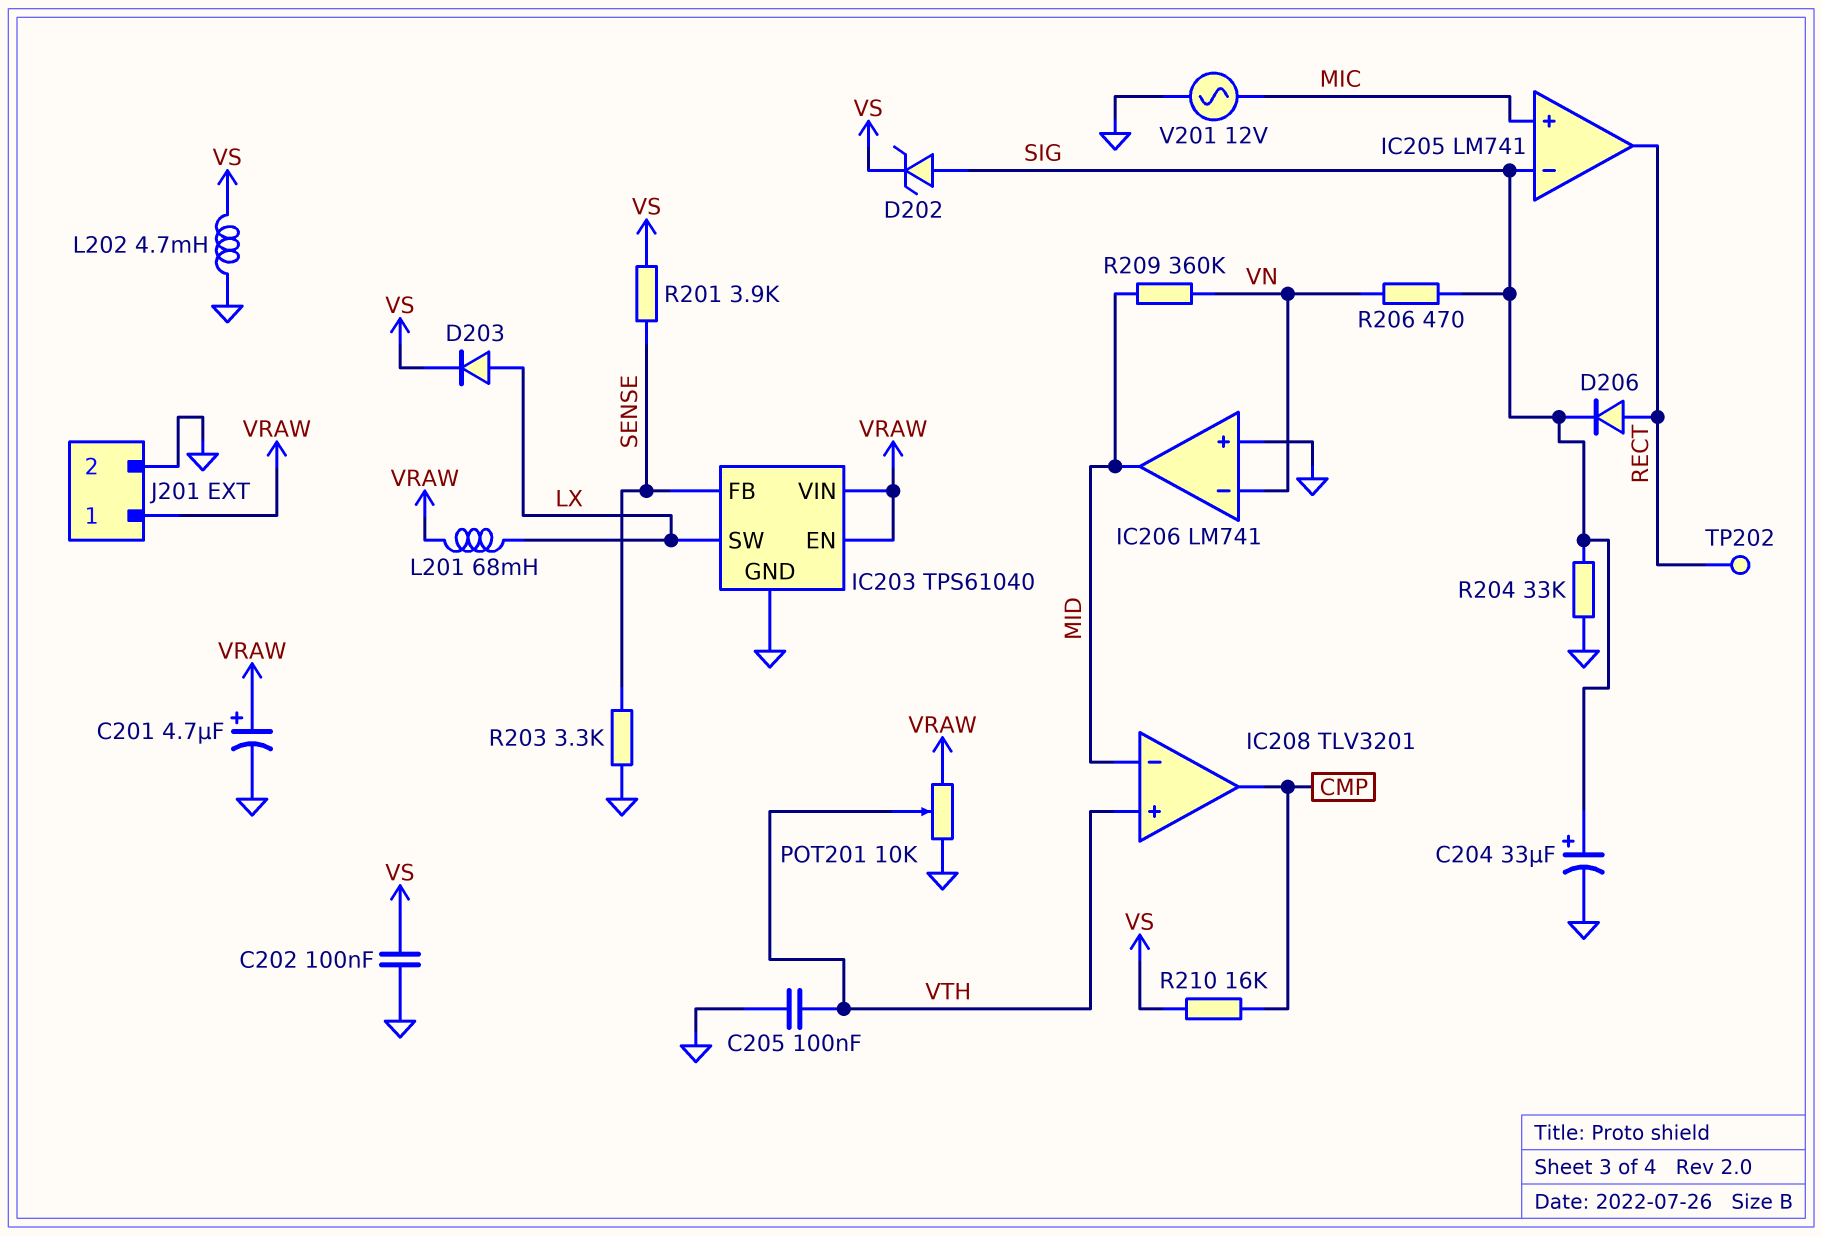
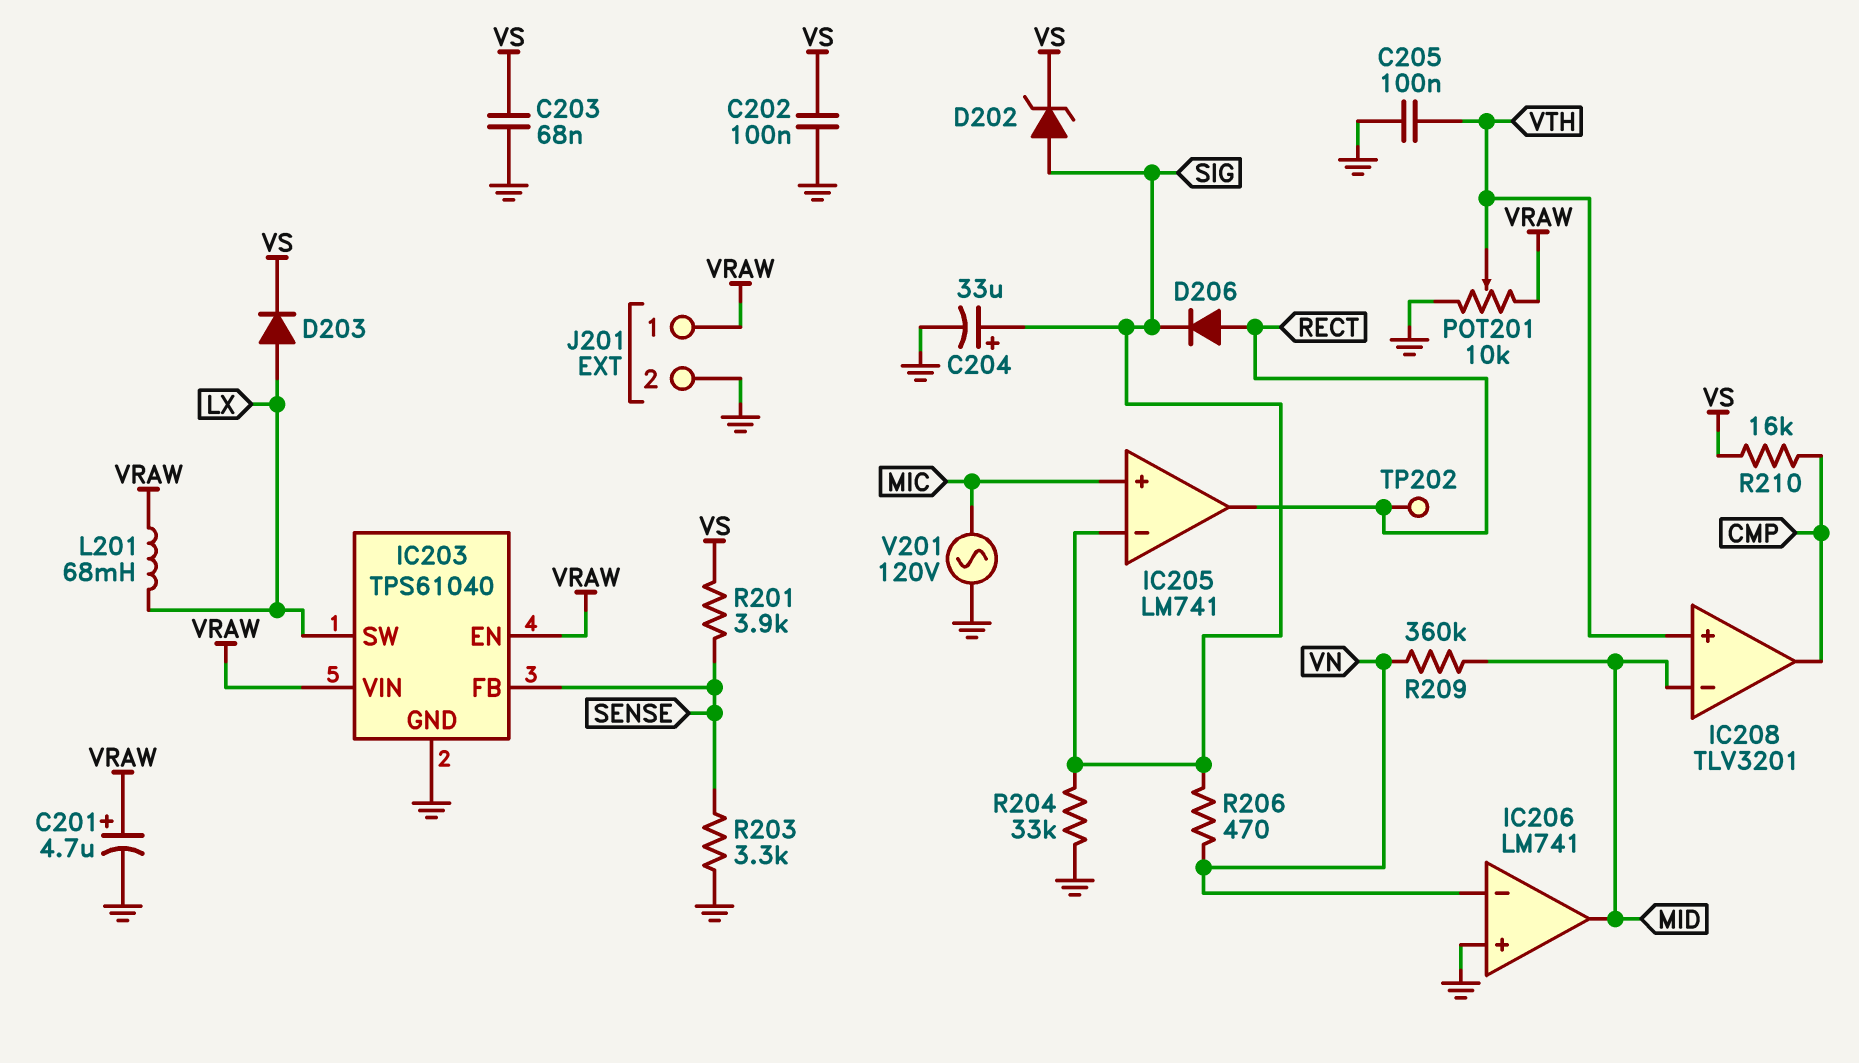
C203: none -> 68nF (GND, VS)
L202: 4.7mH (GND, VS) -> none
V201: AC 12V (GND, MIC) -> AC 120V (GND, MIC)

